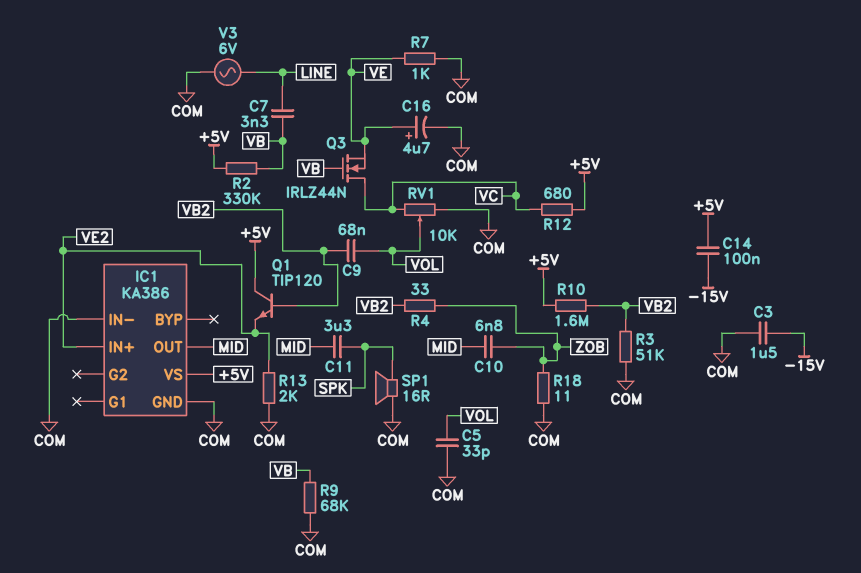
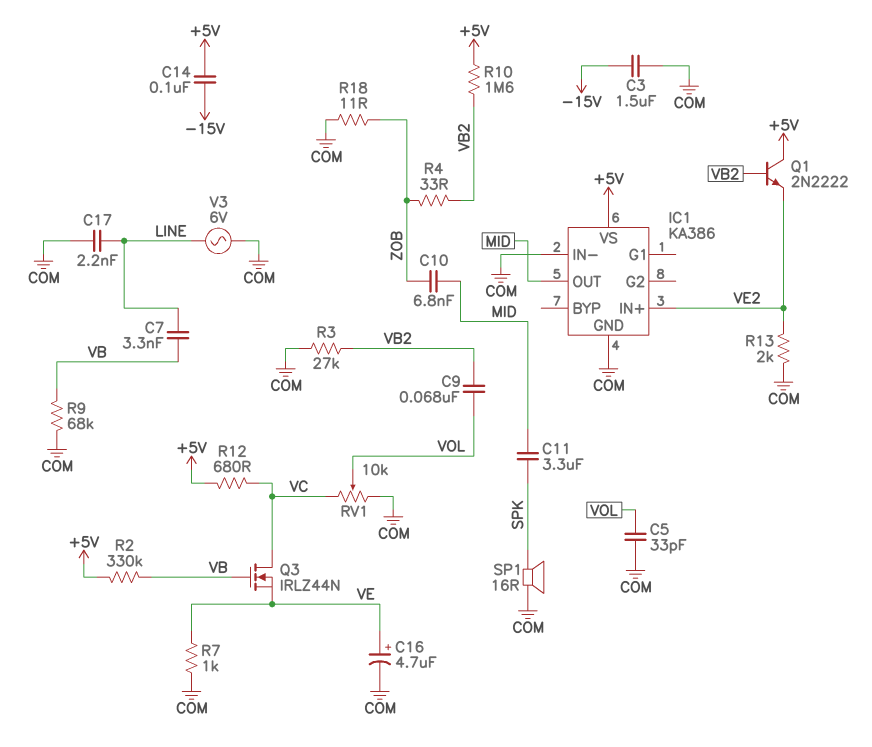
C17: none -> 2.2nF (COM, LINE)
Q1: NPN TIP120 (B VB2, C +5V, E VE2) -> NPN 2N2222 (B VB2, C +5V, E VE2)
R3: 51k (COM, VB2) -> 27k (COM, VB2)

